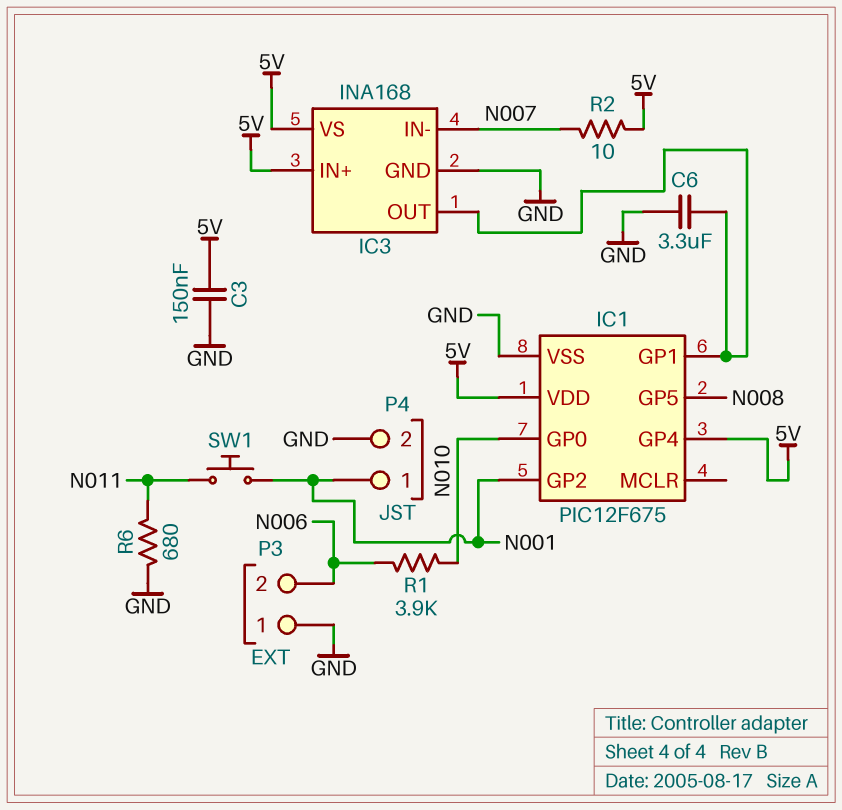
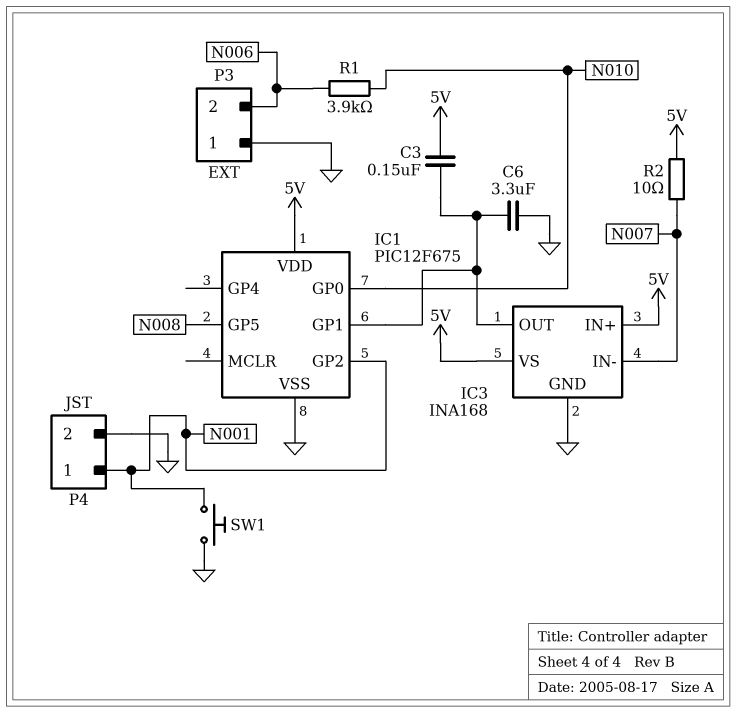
C3: 150nF (5V, GND) -> 150nF (5V, IC1/GP1)
IC1 pin GP4: 5V -> none
R6: 680 (GND, N011) -> none
SW1: button (N001, N011) -> button (GND, N001)

